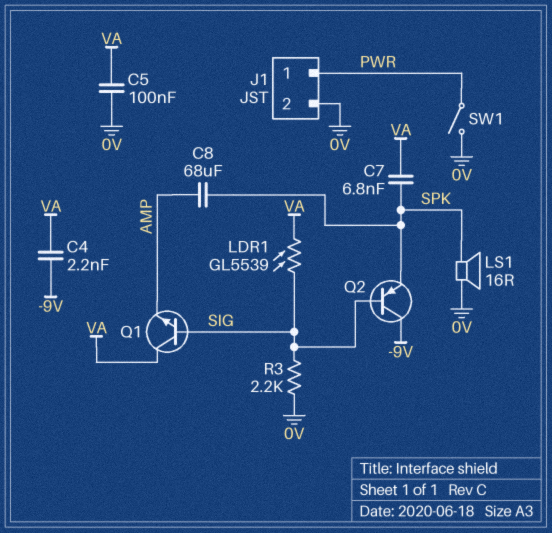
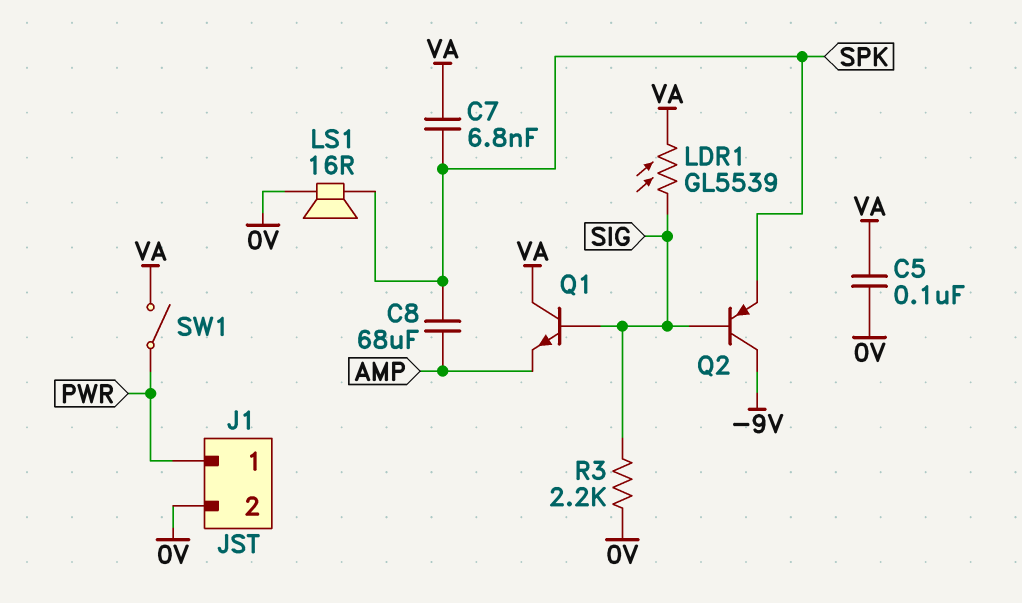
C4: 2.2nF (-9V, VA) -> none
SW1: switch (0V, PWR) -> switch (PWR, VA)

